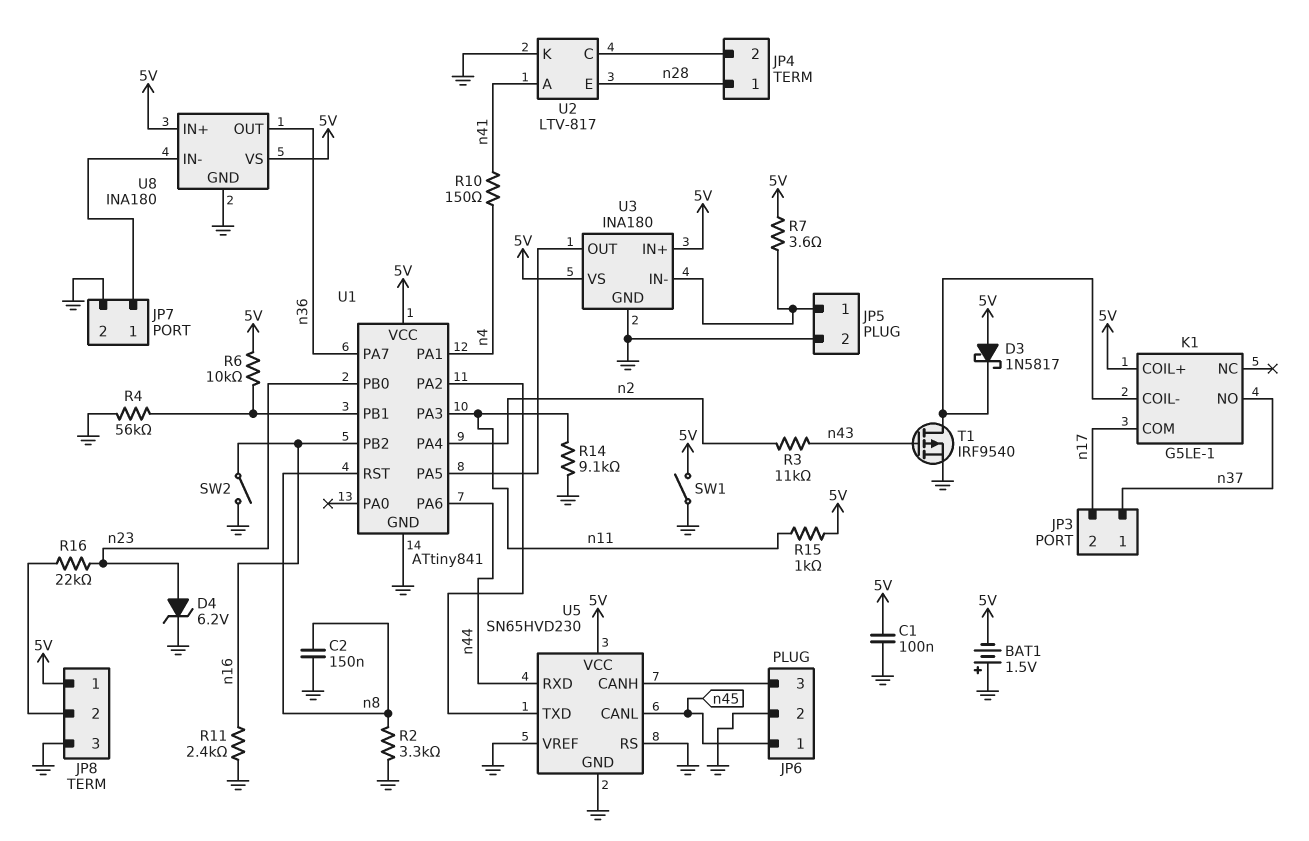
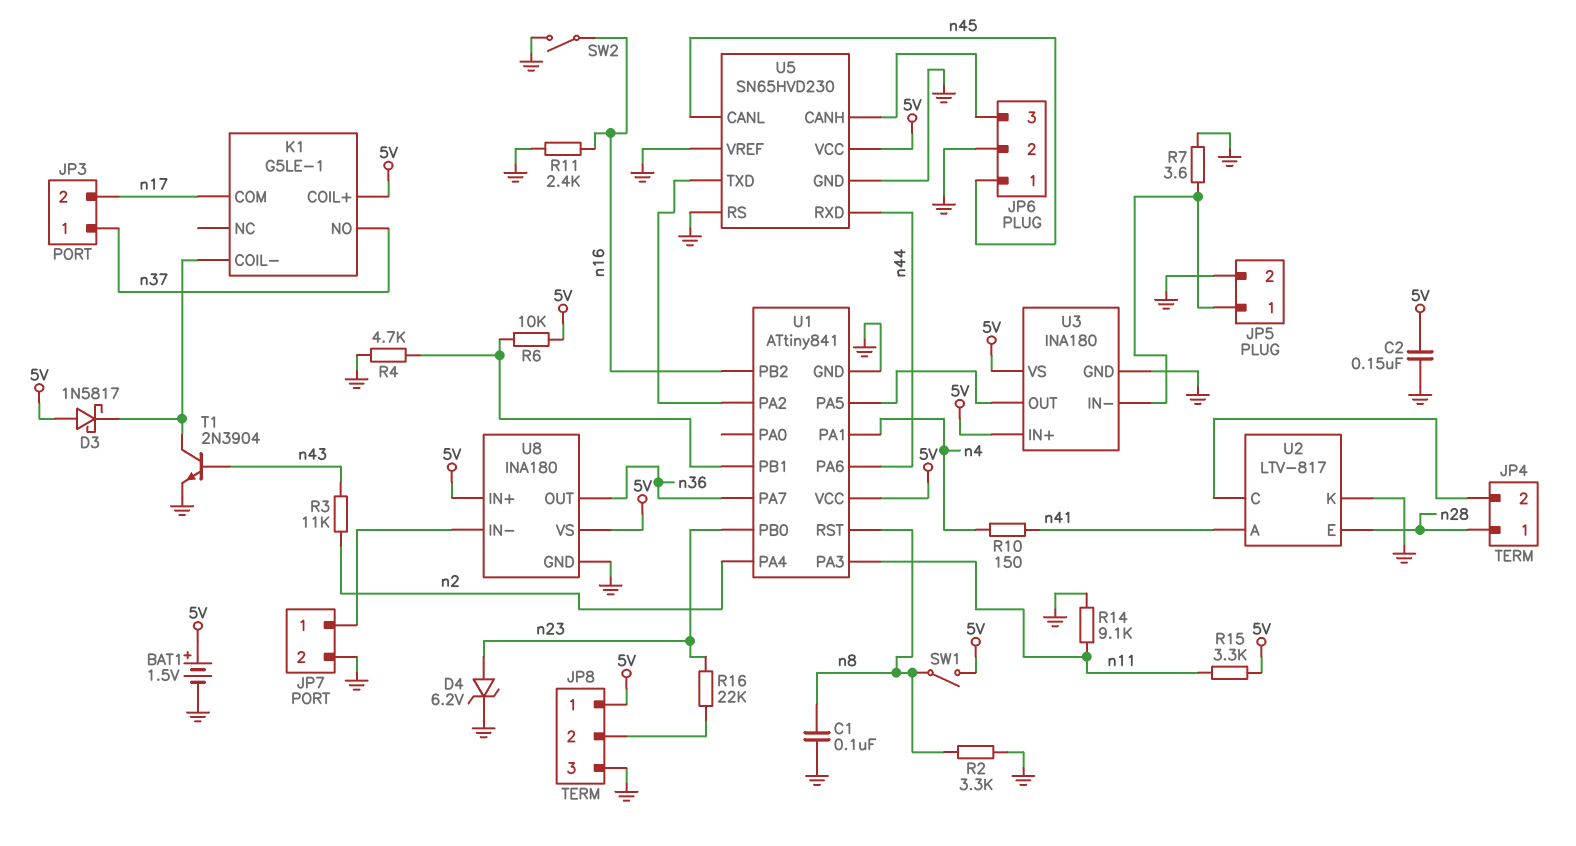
BAT1: 1.5V (plus GND, minus 5V) -> 1.5V (plus 5V, minus GND)
C1: 100nF (5V, GND) -> 100nF (GND, n8)
C2: 150nF (GND, n8) -> 150nF (5V, GND)
R4: 56k (GND, U1/PB1) -> 4.7k (GND, U1/PB1)
R7: 3.6 (5V, JP5/1) -> 3.6 (GND, JP5/1)
R15: 1k (5V, n11) -> 3.3k (5V, n11)
SW1: switch (5V, GND) -> switch (5V, n8)
T1: PMOS IRF9540 (G n43, D K1/COIL-, S GND) -> NPN 2N3904 (B n43, C K1/COIL-, E GND)

